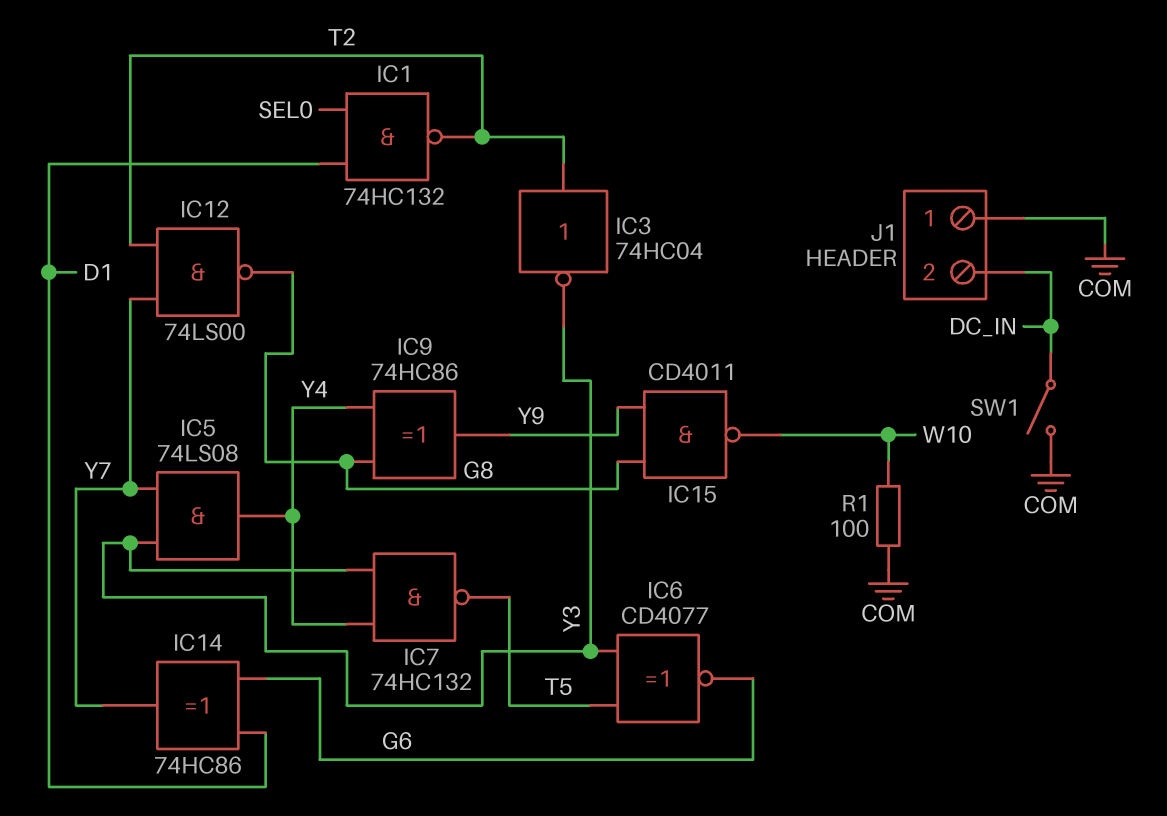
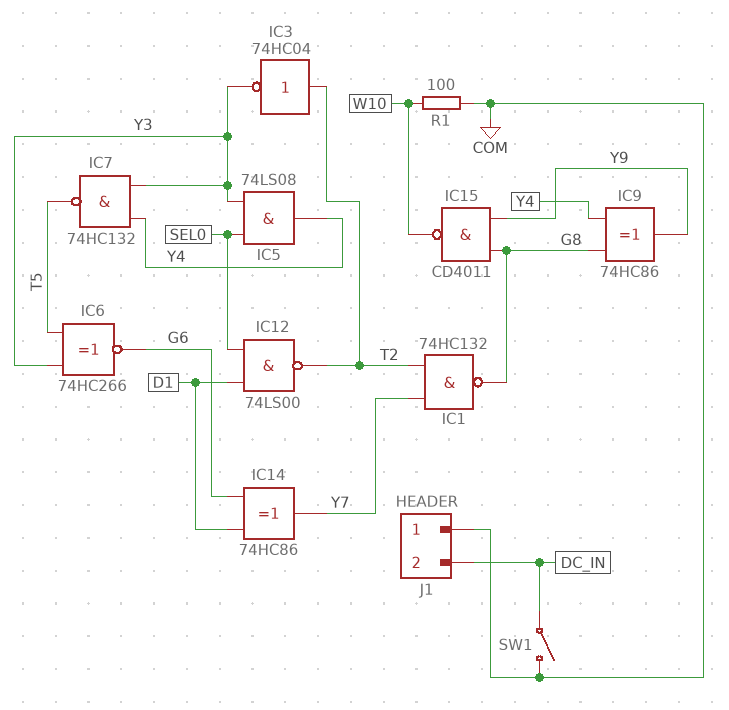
IC1: NAND 74HC132 (in D1, in SEL0, out T2) -> NAND 74HC132 (in T2, in Y7, out G8)
IC5: AND 74LS08 (in Y3, in Y7, out Y4) -> AND 74LS08 (in SEL0, in Y3, out Y4)
IC6: XNOR CD4077 (in T5, in Y3, out G6) -> XNOR 74HC266 (in T5, in Y3, out G6)
IC12: NAND 74LS00 (in T2, in Y7, out G8) -> NAND 74LS00 (in D1, in SEL0, out T2)

